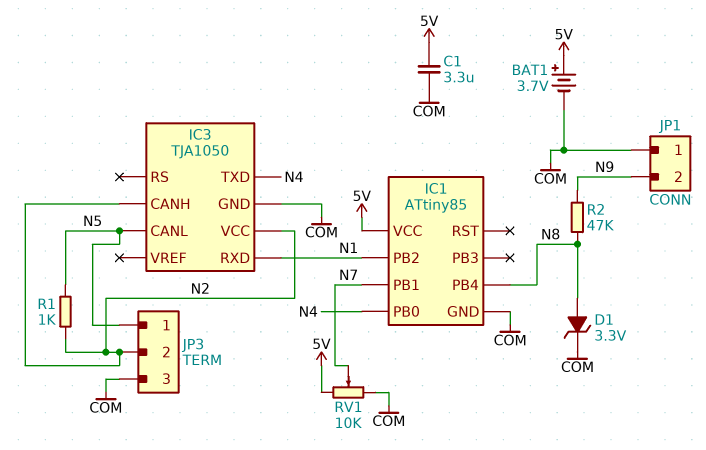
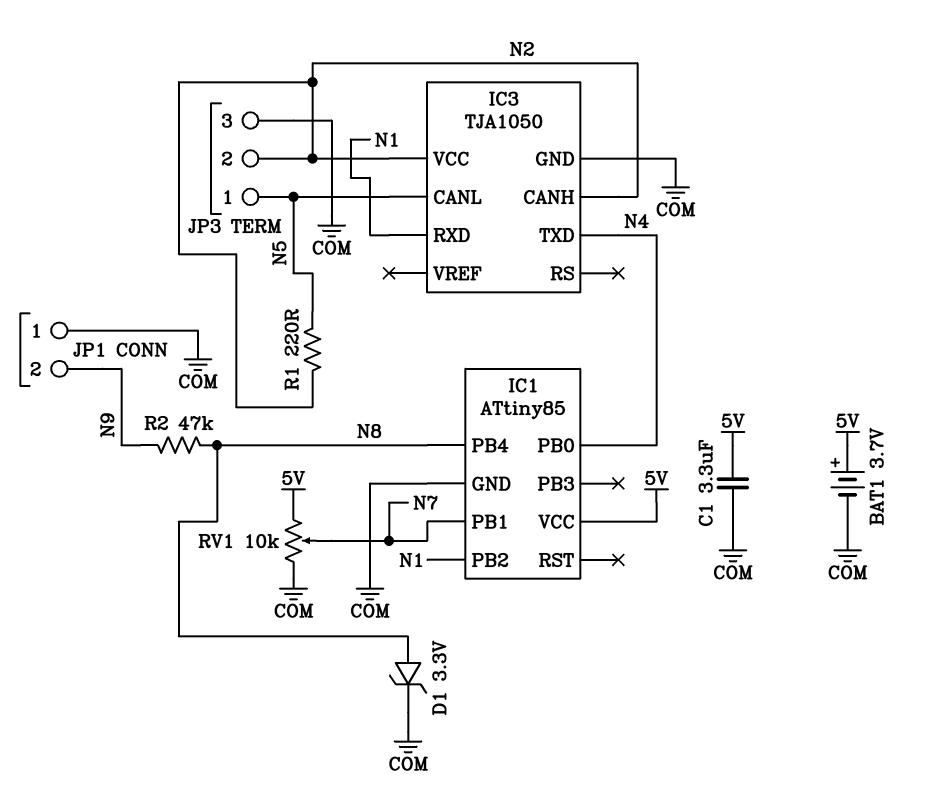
R1: 1k (N2, N5) -> 220 (N2, N5)

